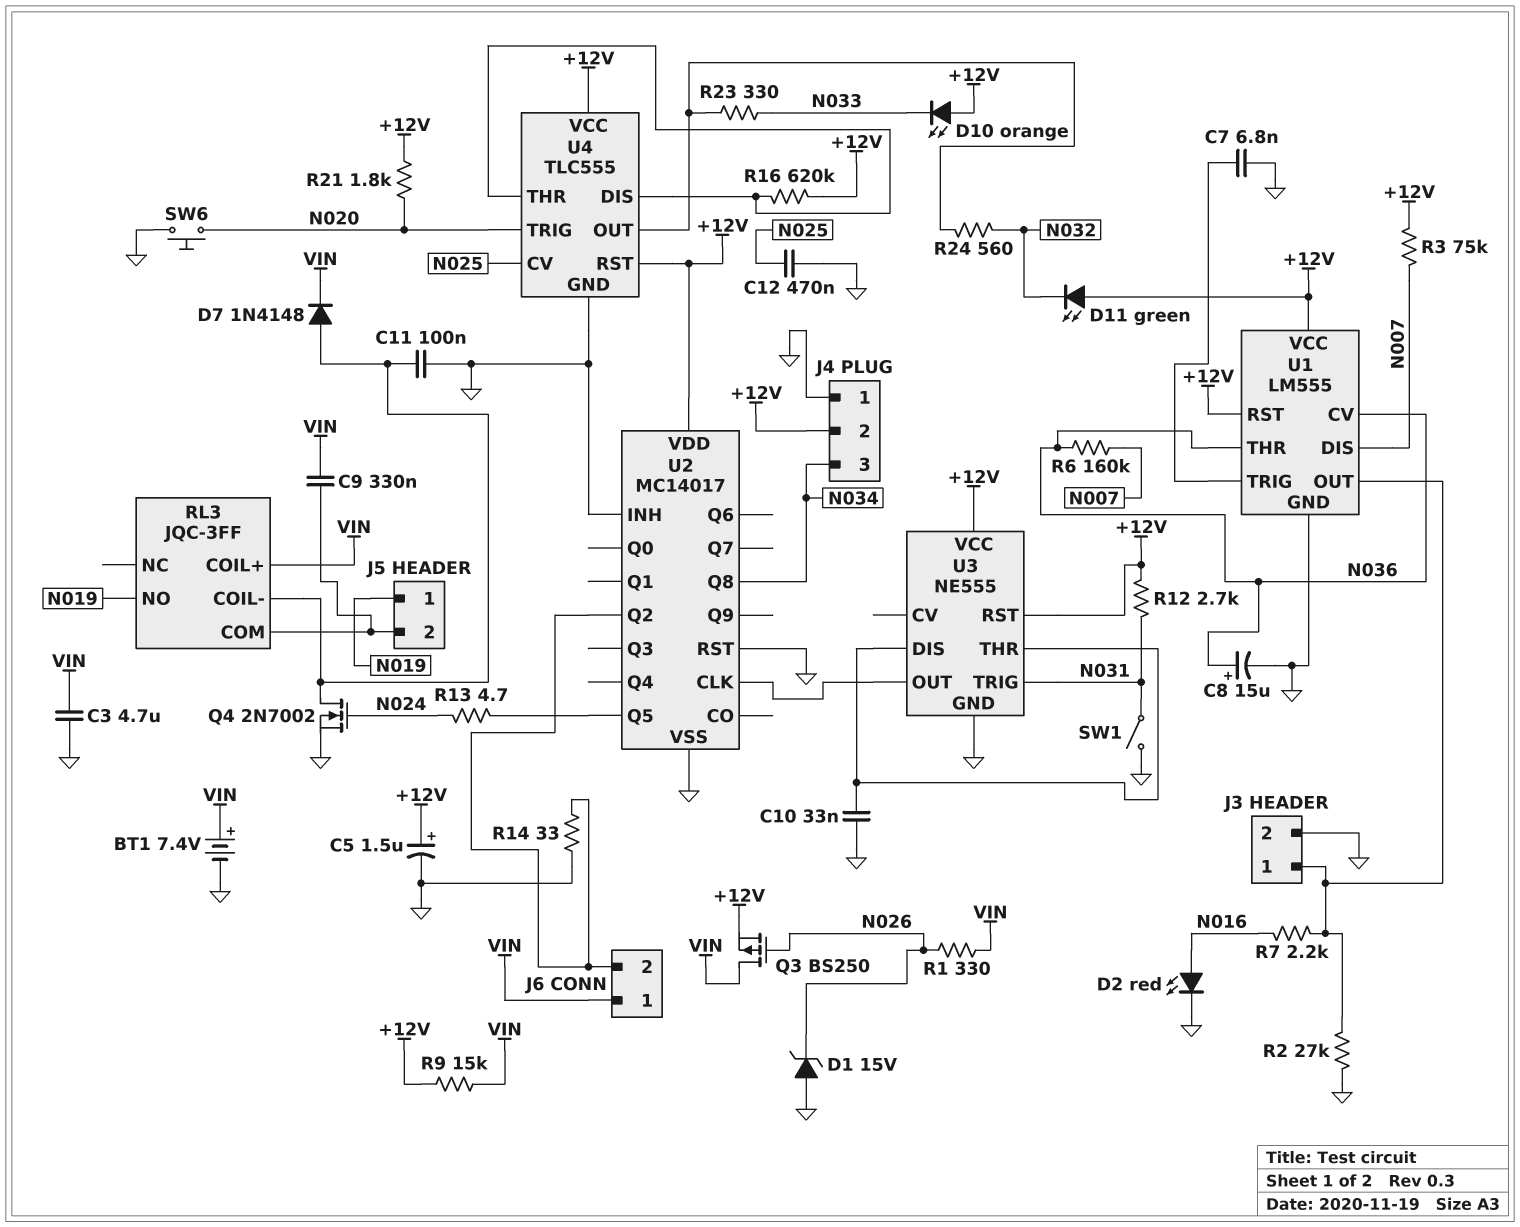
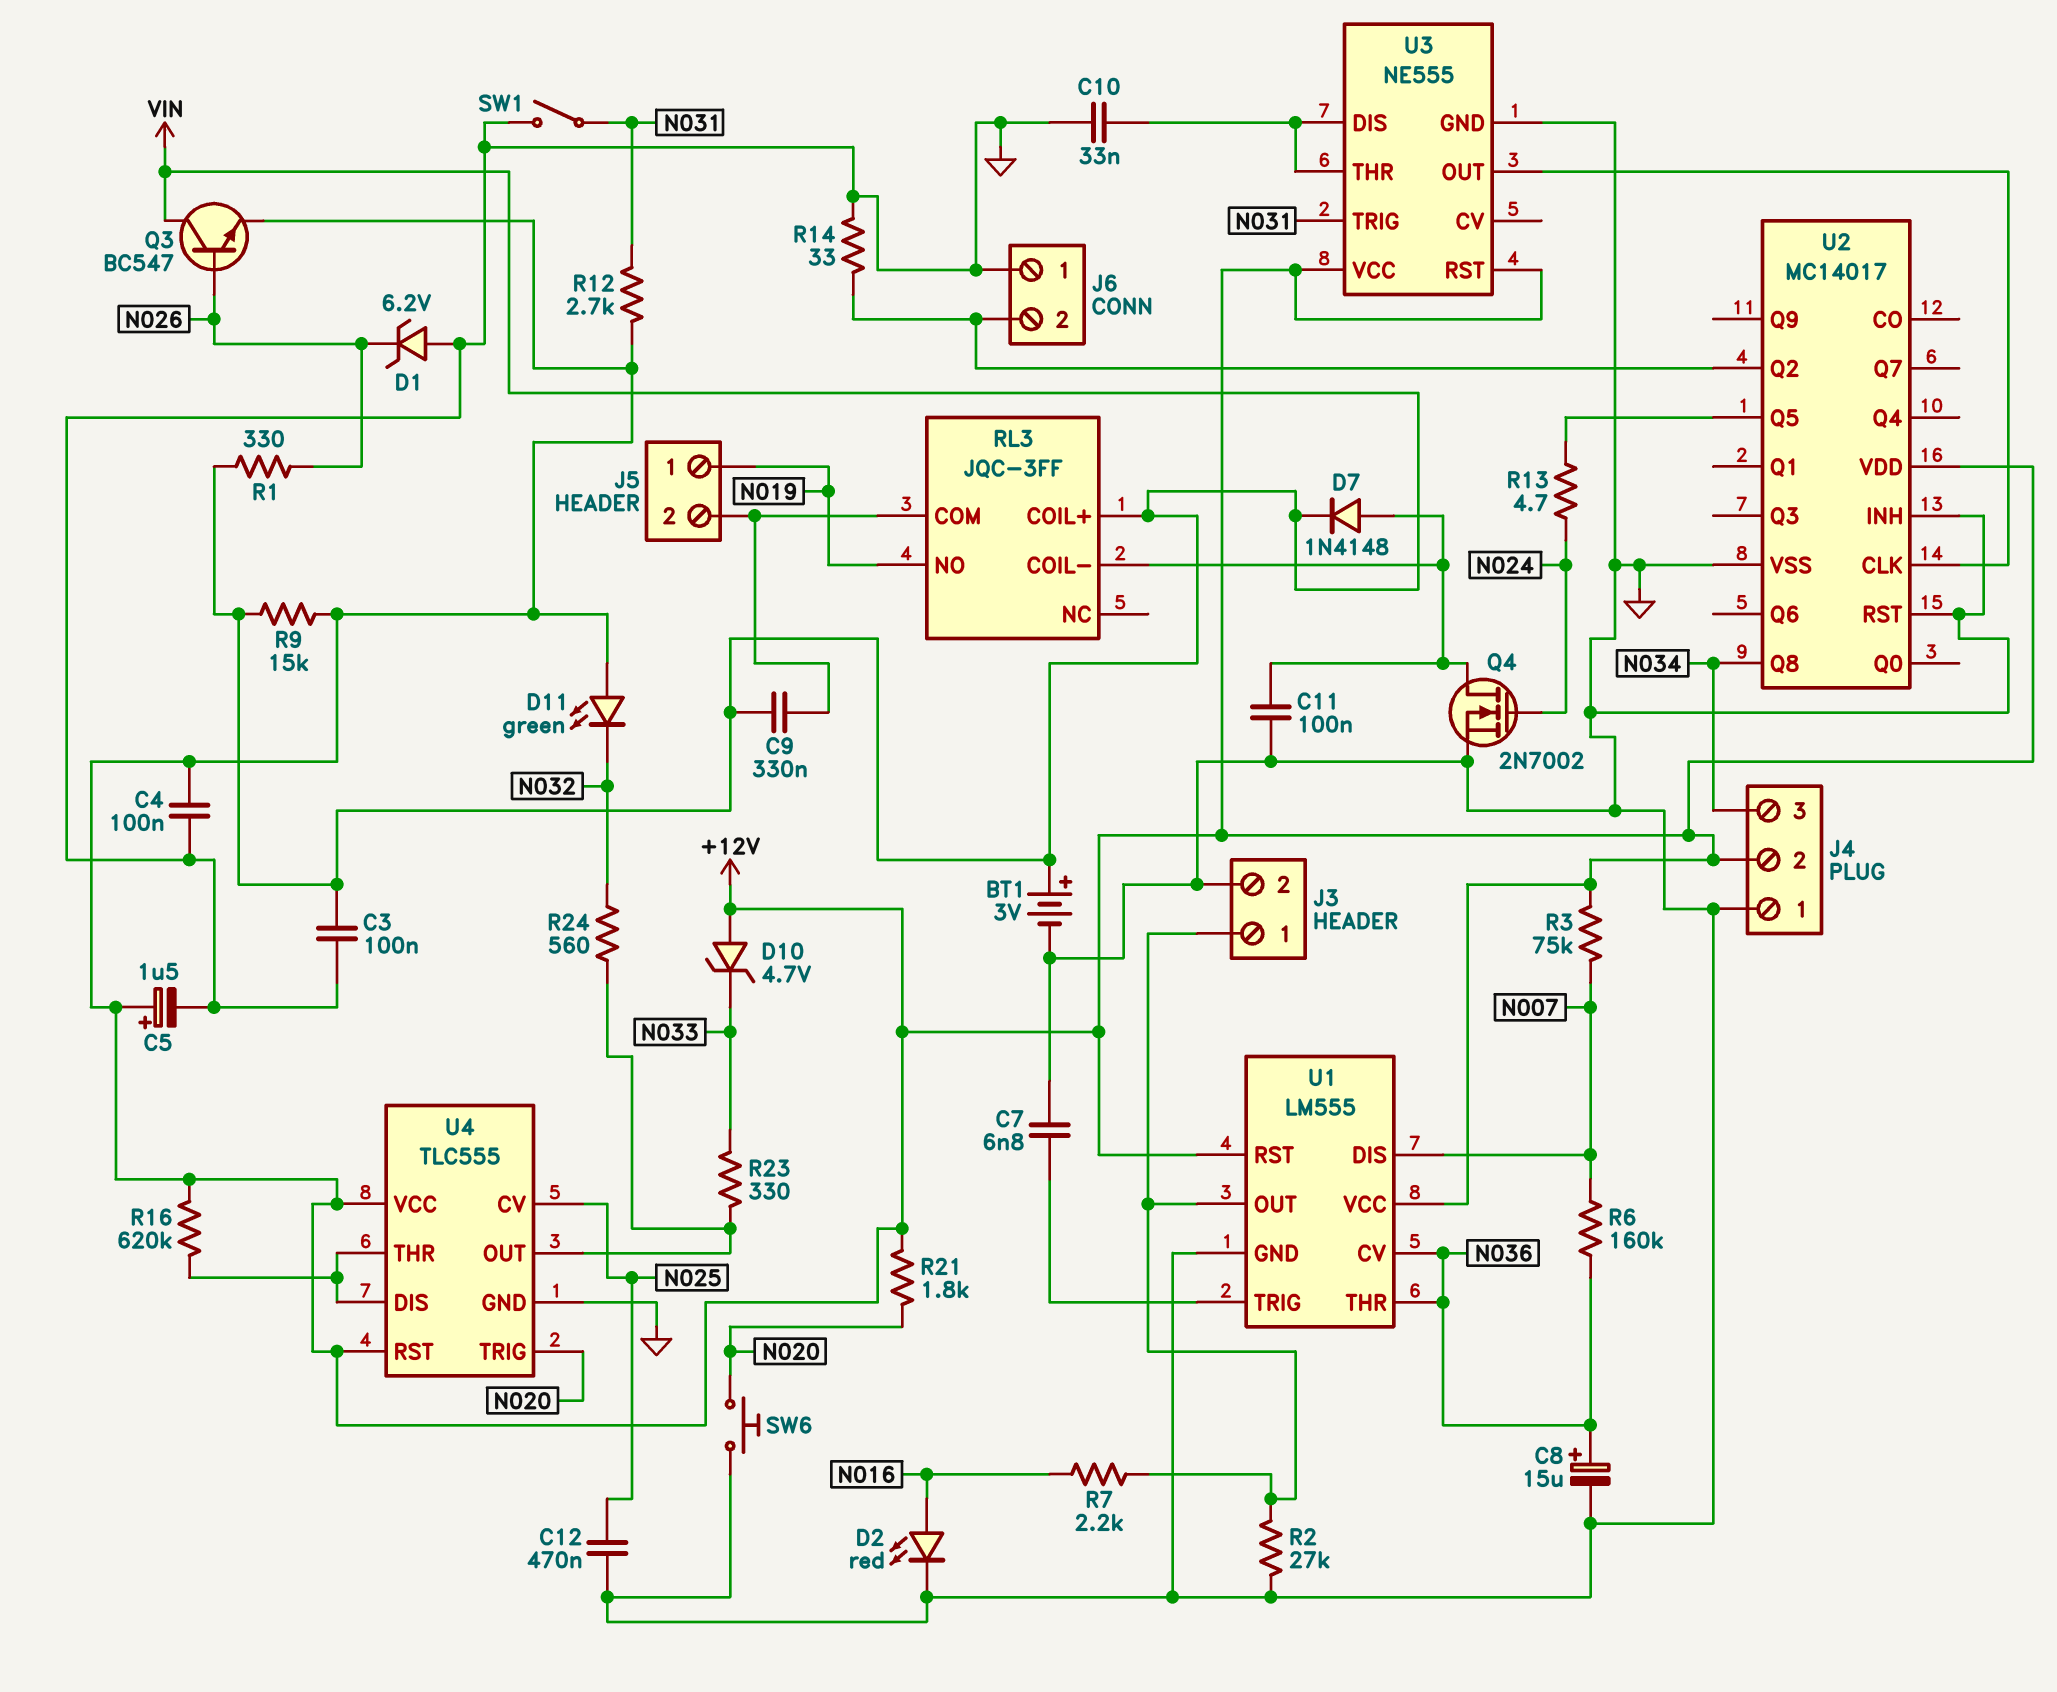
BT1: 7.4V (plus VIN, minus GND) -> 3V (plus VIN, minus GND)
C3: 4.7uF (GND, VIN) -> 100nF (GND, VIN)
C4: none -> 100nF (+12V, GND)
D1: zener 15V (A GND, K N026) -> zener 6.2V (A GND, K N026)
D10: LED orange (A +12V, K N033) -> zener 4.7V (A +12V, K N033)
J6 pin 1: VIN -> GND
Q3: PMOS BS250 (G N026, D VIN, S +12V) -> NPN BC547 (B N026, C VIN, E +12V)

